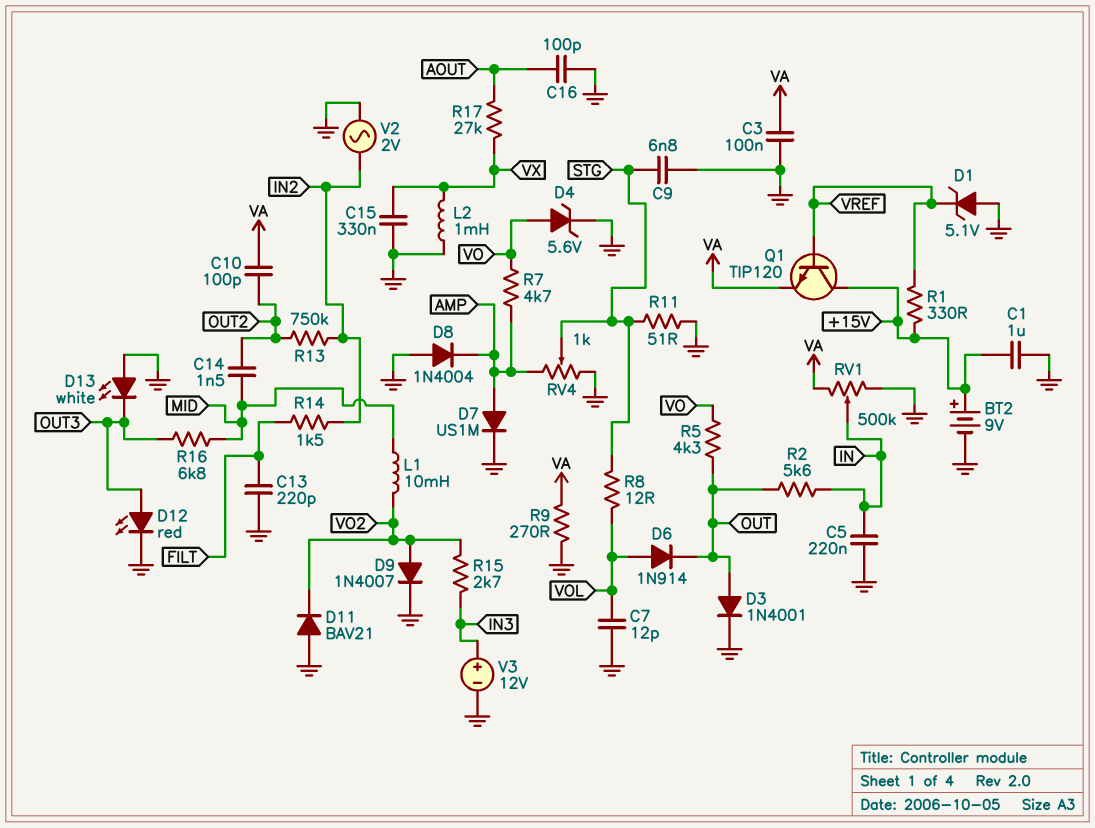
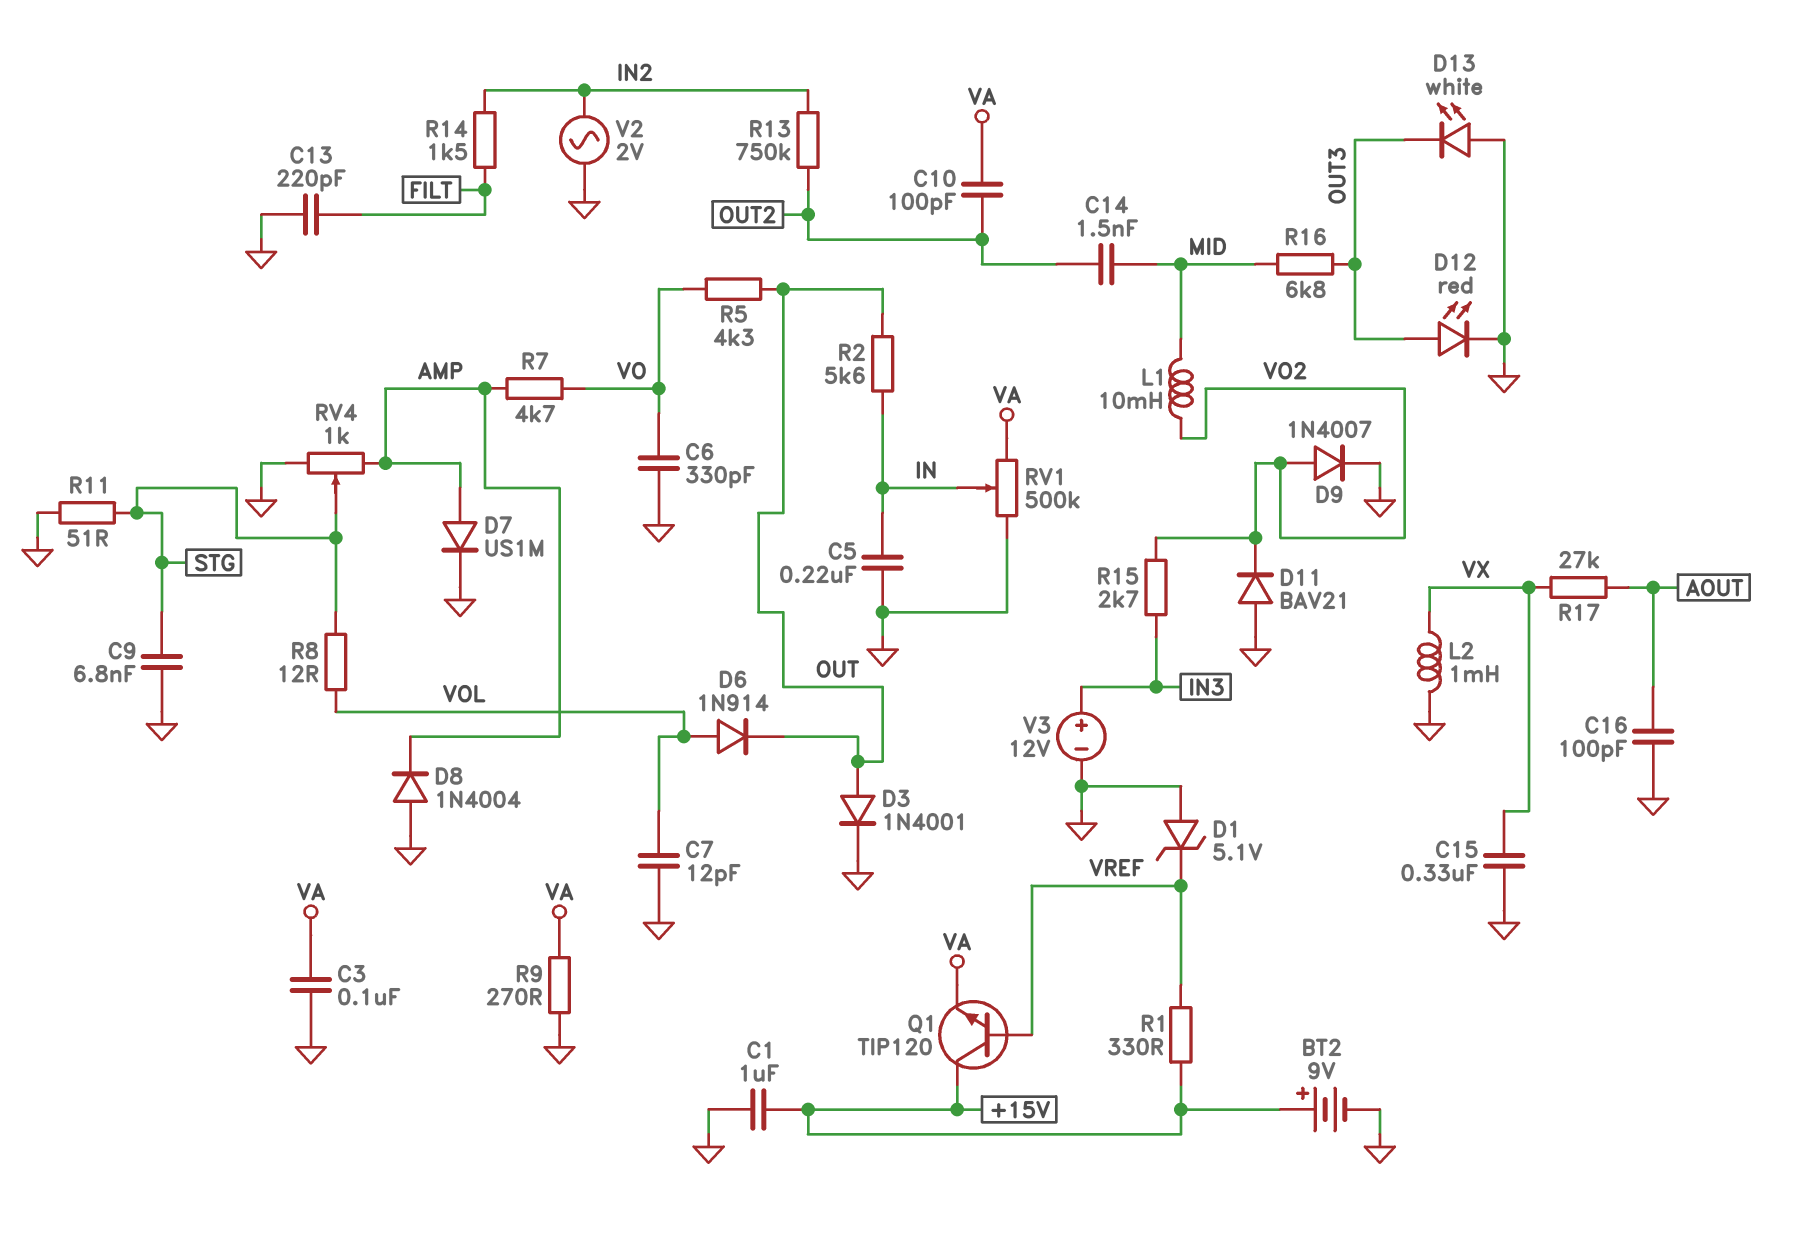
C6: none -> 330pF (GND, VO)
D4: zener 5.6V (A VO, K GND) -> none

